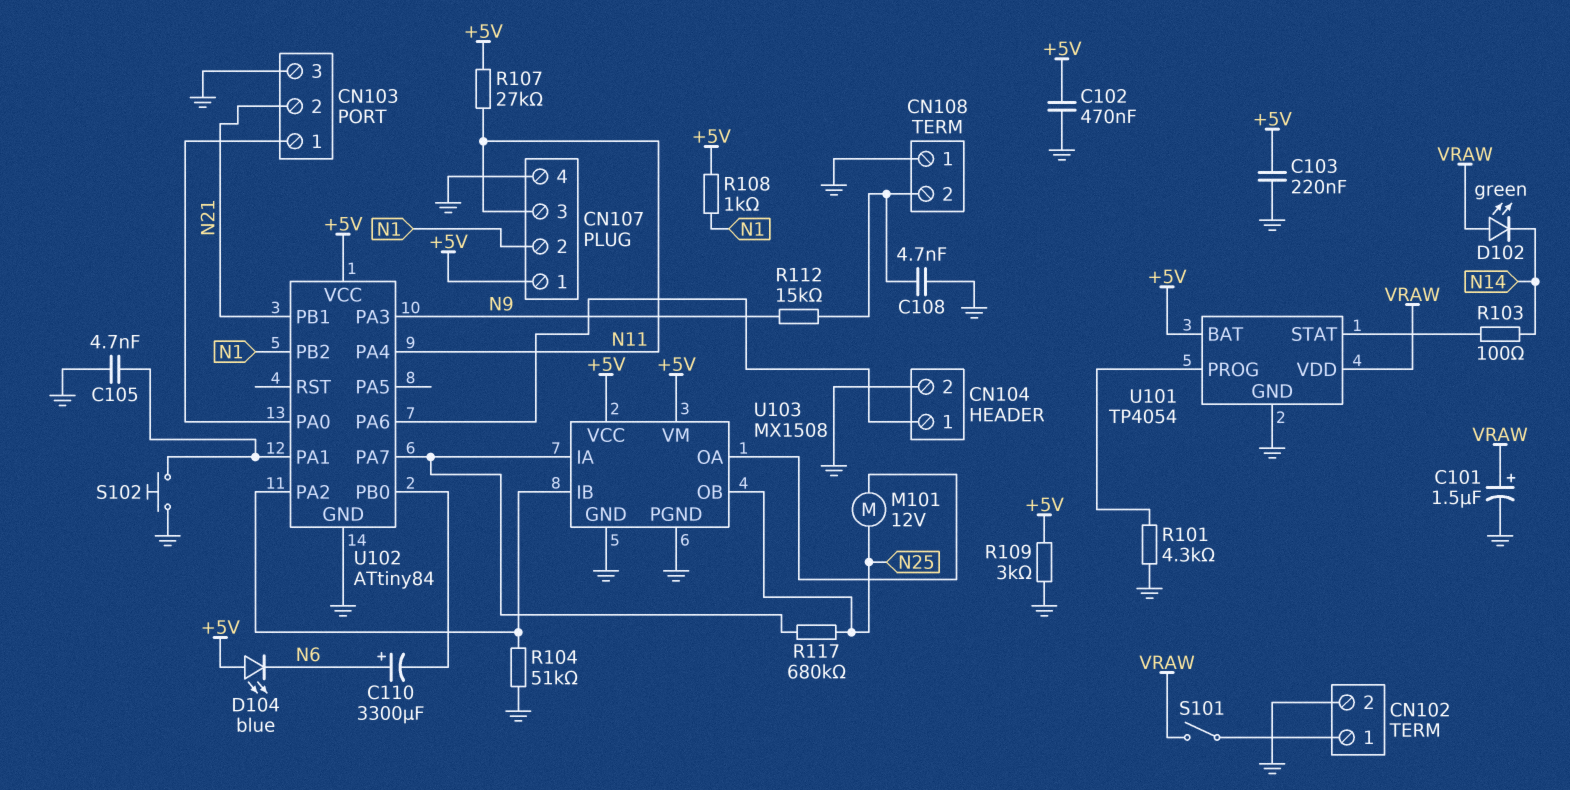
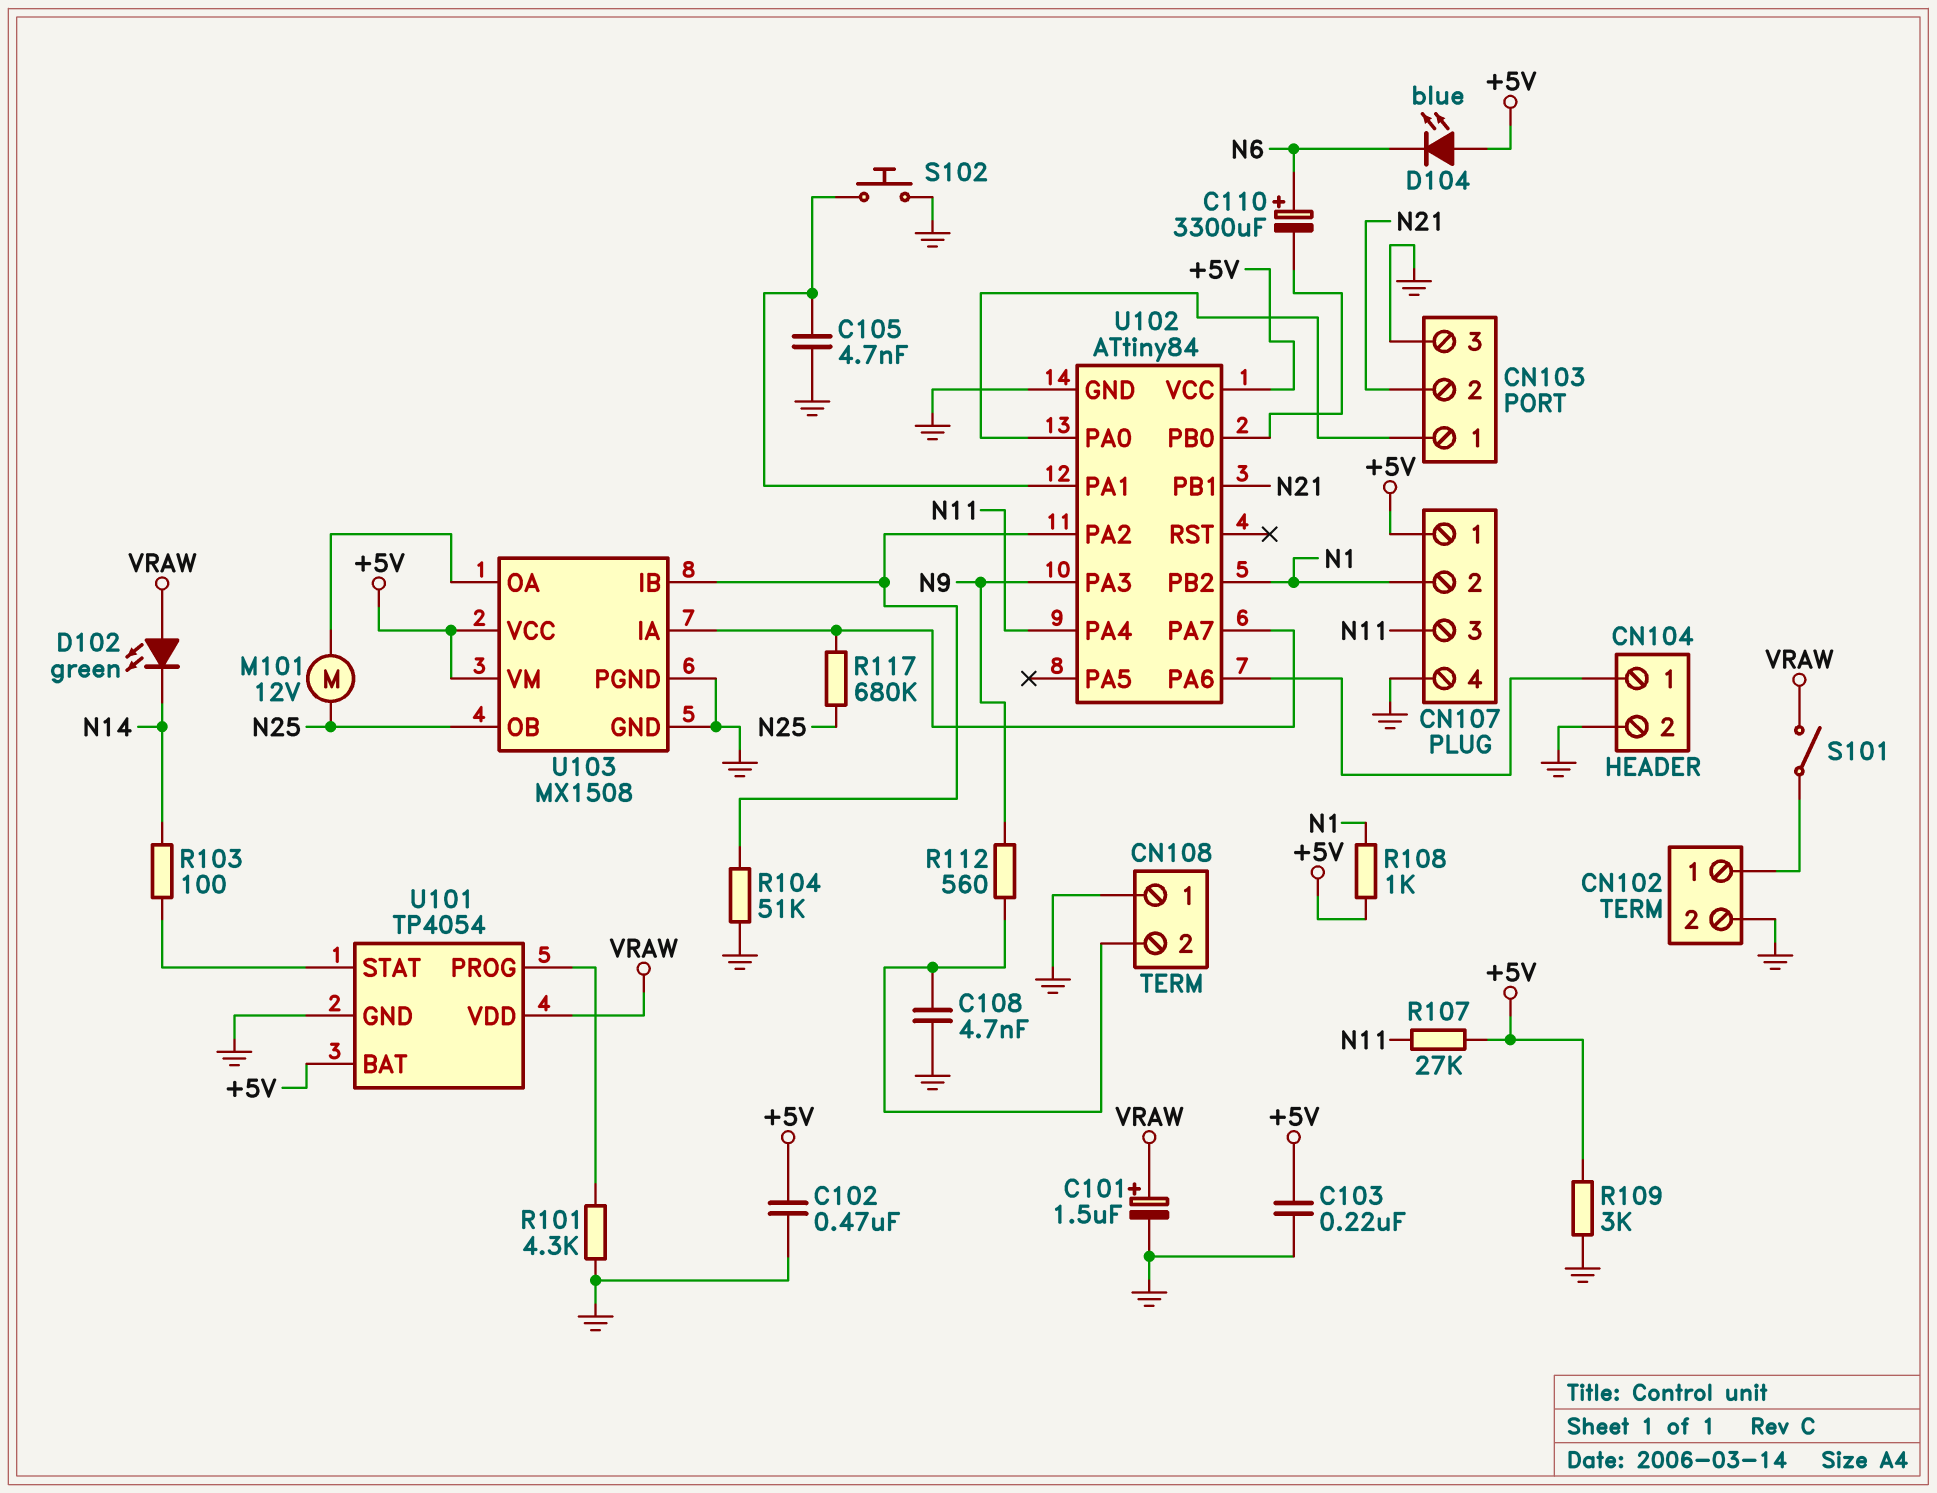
R112: 15k (CN108/2, N9) -> 560 (CN108/2, N9)

